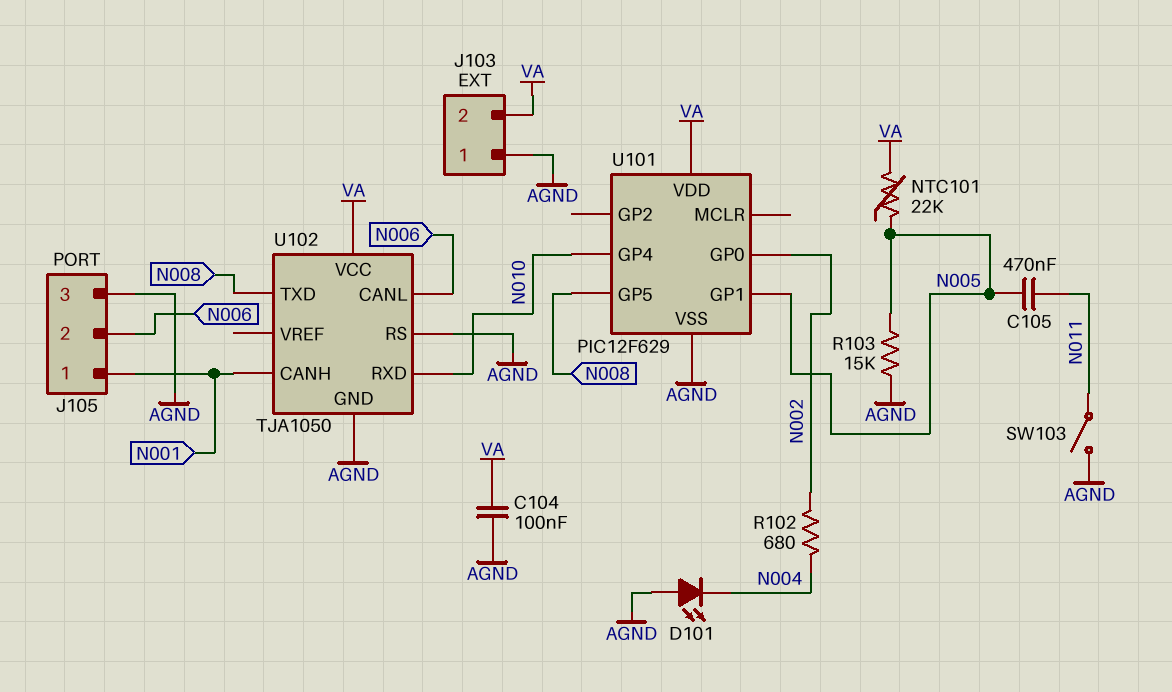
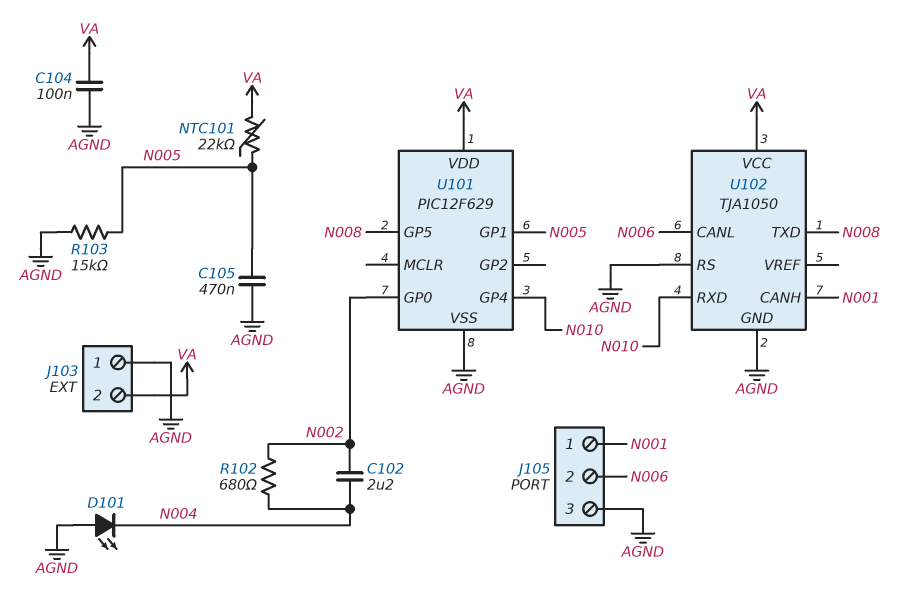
C102: none -> 2.2uF (N002, N004)
C105: 470nF (N005, N011) -> 470nF (AGND, N005)
SW103: switch (AGND, N011) -> none

